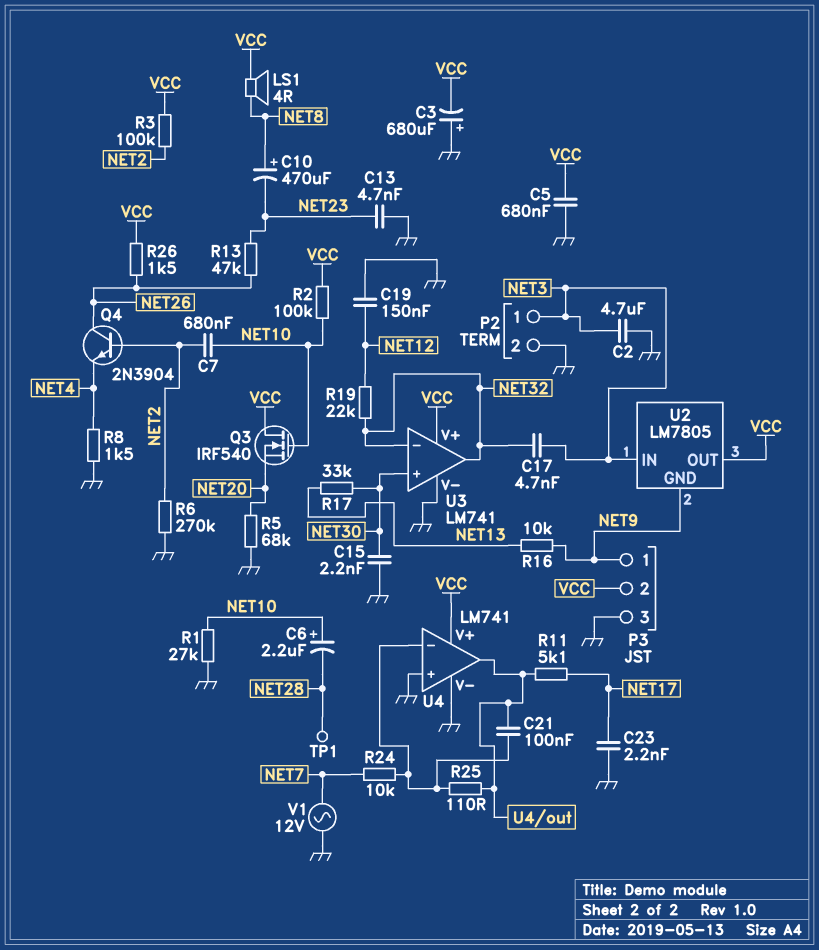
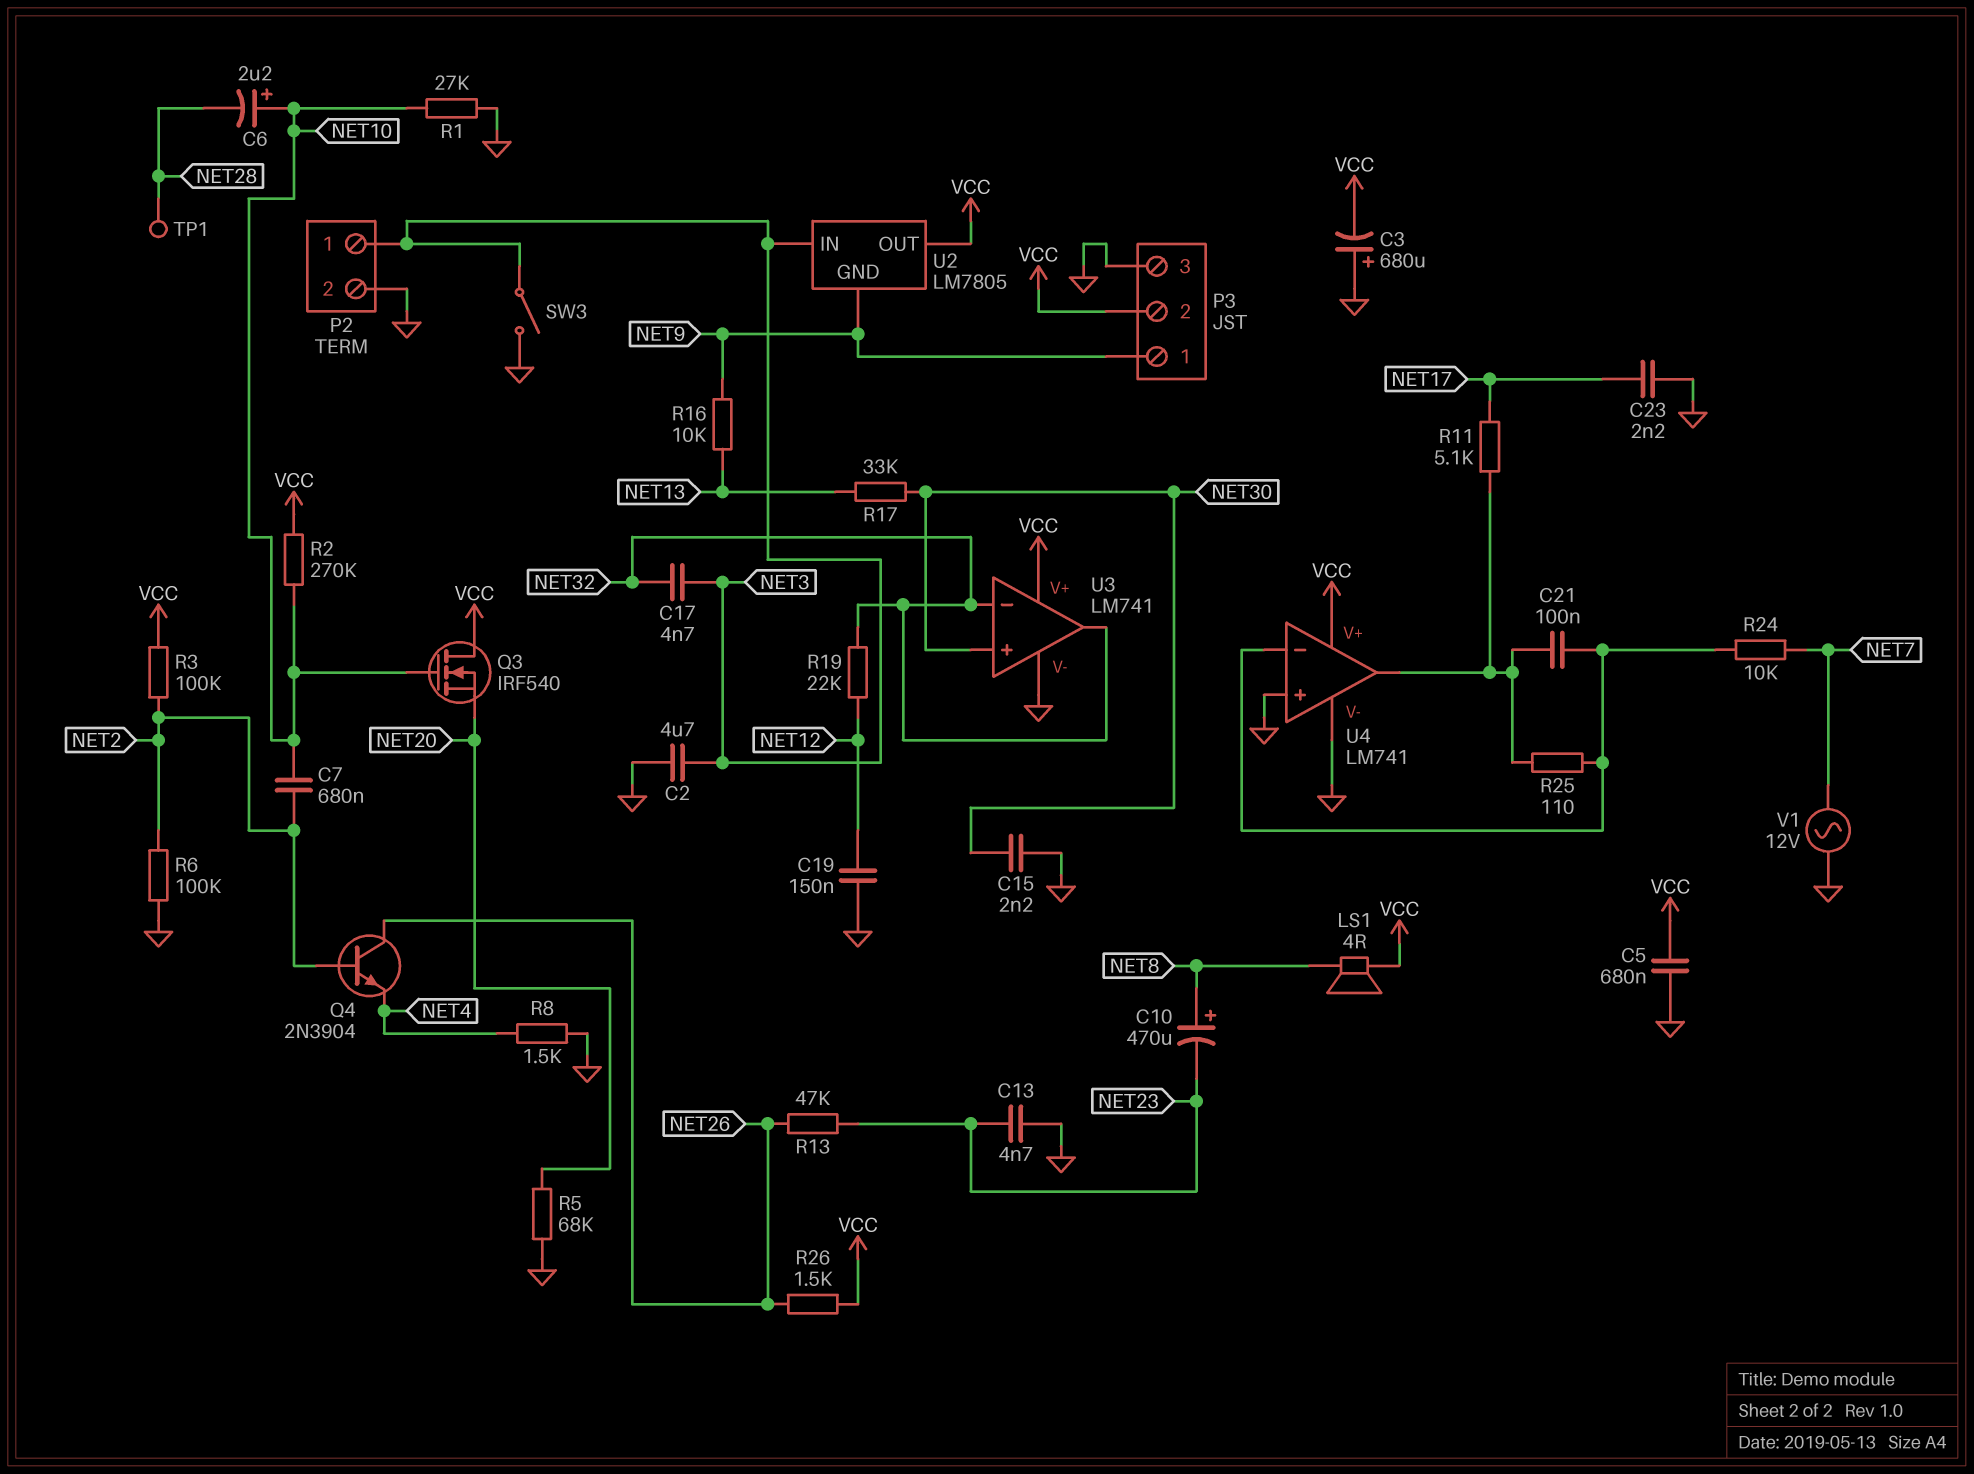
R2: 100k (NET10, VCC) -> 270k (NET10, VCC)
R6: 270k (GND, NET2) -> 100k (GND, NET2)
SW3: none -> switch (GND, NET3)

